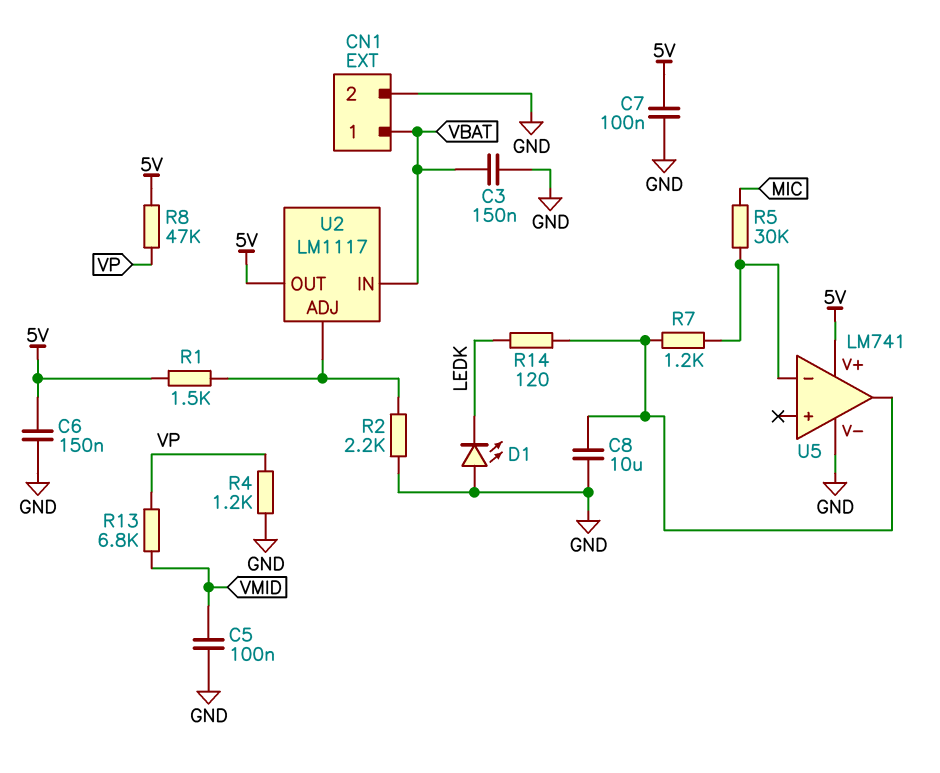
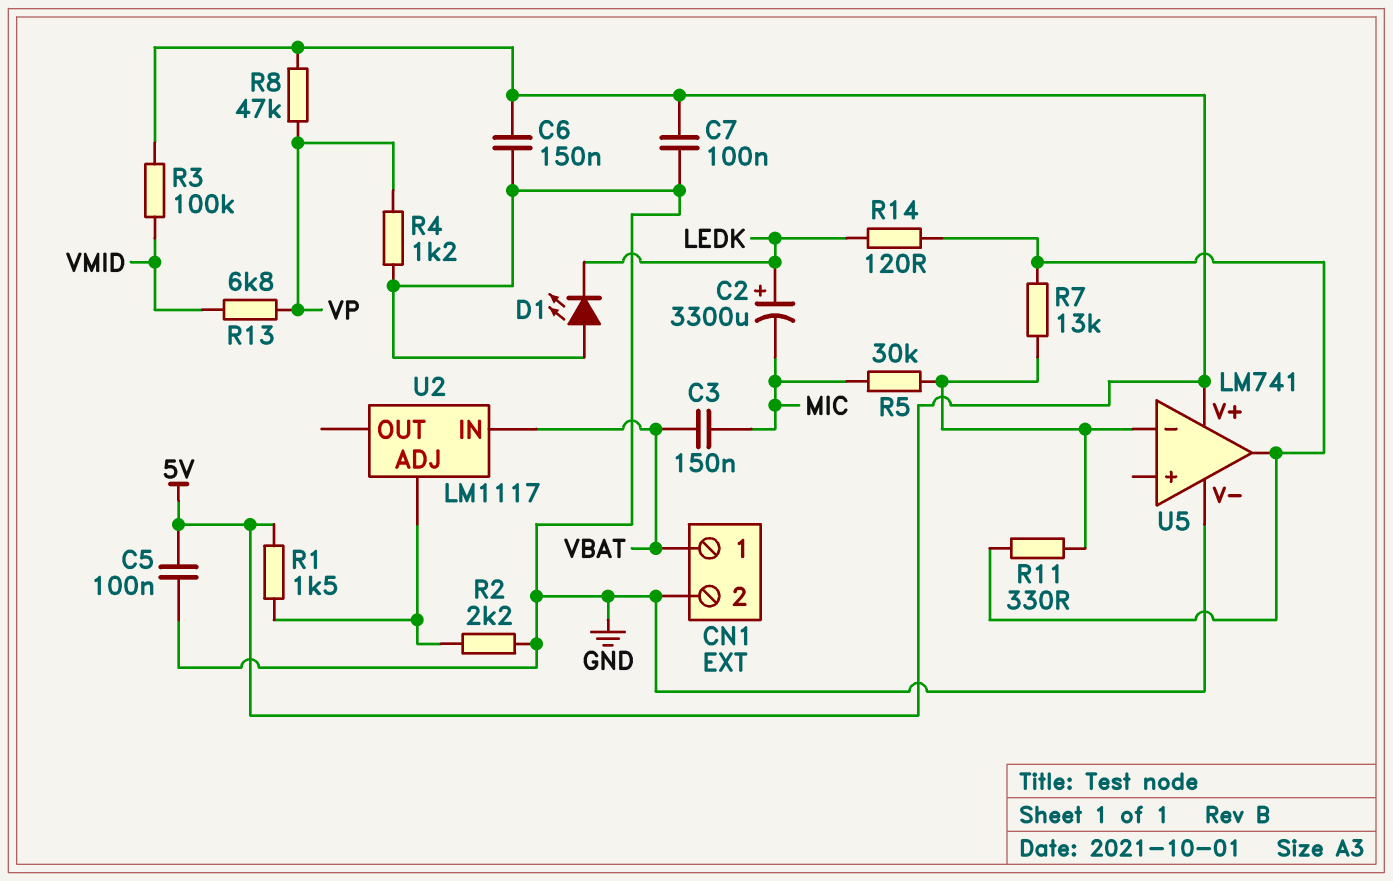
C2: none -> 3300uF (plus LEDK, minus MIC)
C3: 150nF (GND, VBAT) -> 150nF (MIC, VBAT)
C5: 100nF (GND, VMID) -> 100nF (5V, GND)
C8: 10uF (GND, U5/out) -> none
R3: none -> 100k (5V, VMID)
R7: 1.2k (U5/in-, U5/out) -> 13k (U5/in-, U5/out)
R11: none -> 330 (U5/in-, U5/out)
U2 pin OUT: 5V -> none

